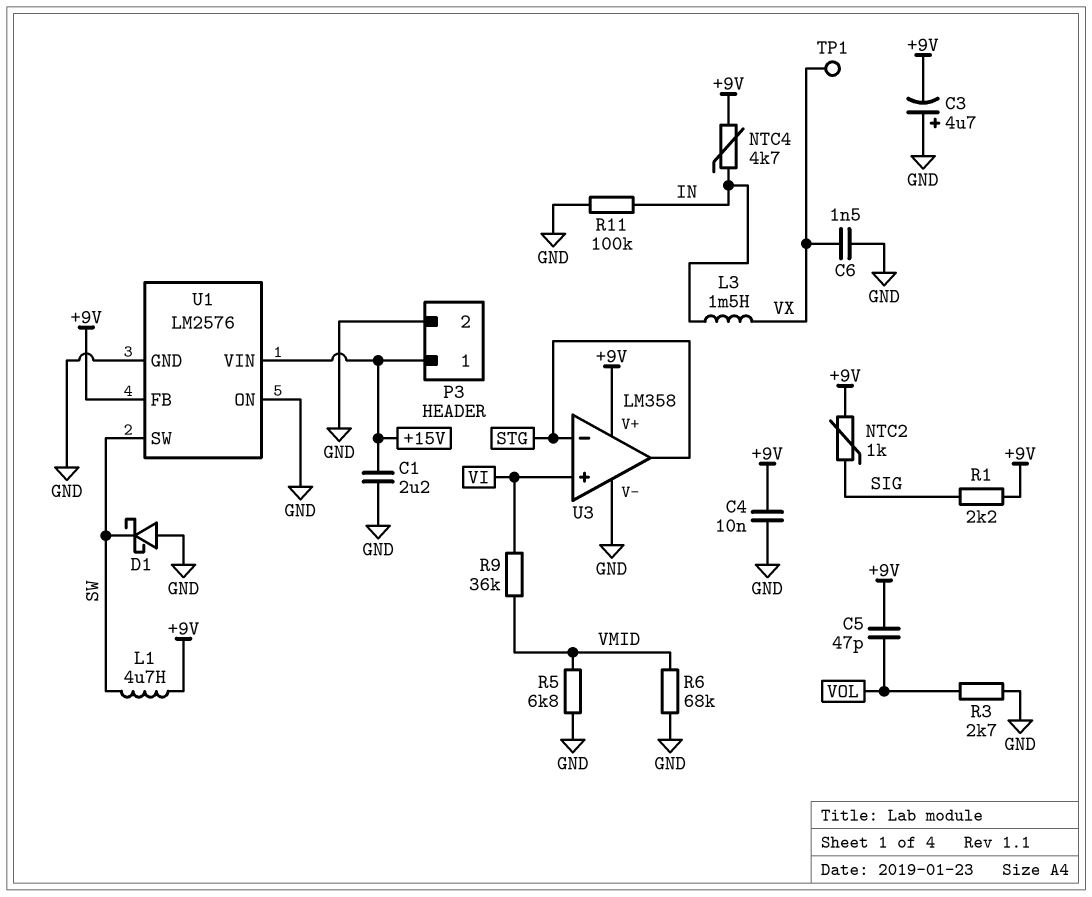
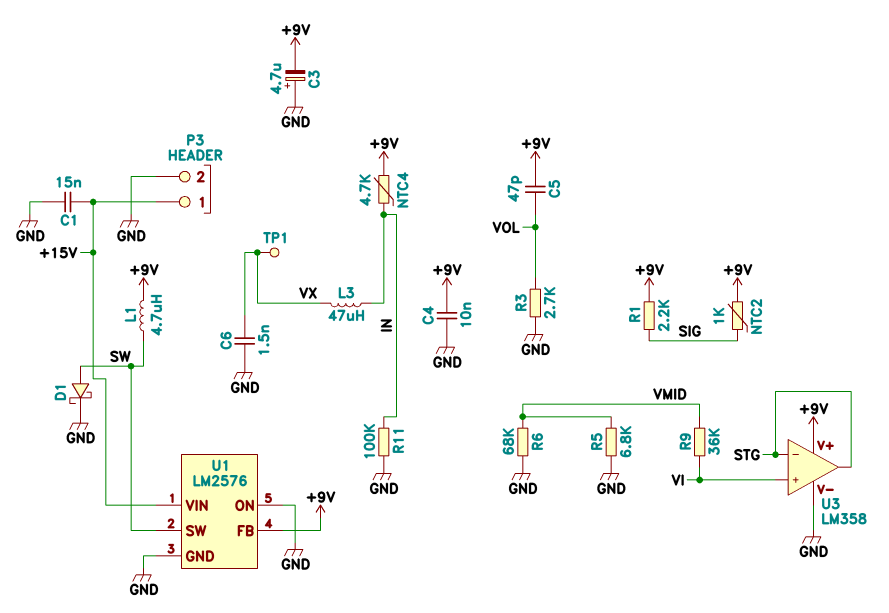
C1: 2.2uF (+15V, GND) -> 15nF (+15V, GND)
D1: schottky (A GND, K SW) -> schottky (A SW, K GND)
L3: 1.5mH (IN, VX) -> 47uH (IN, VX)

